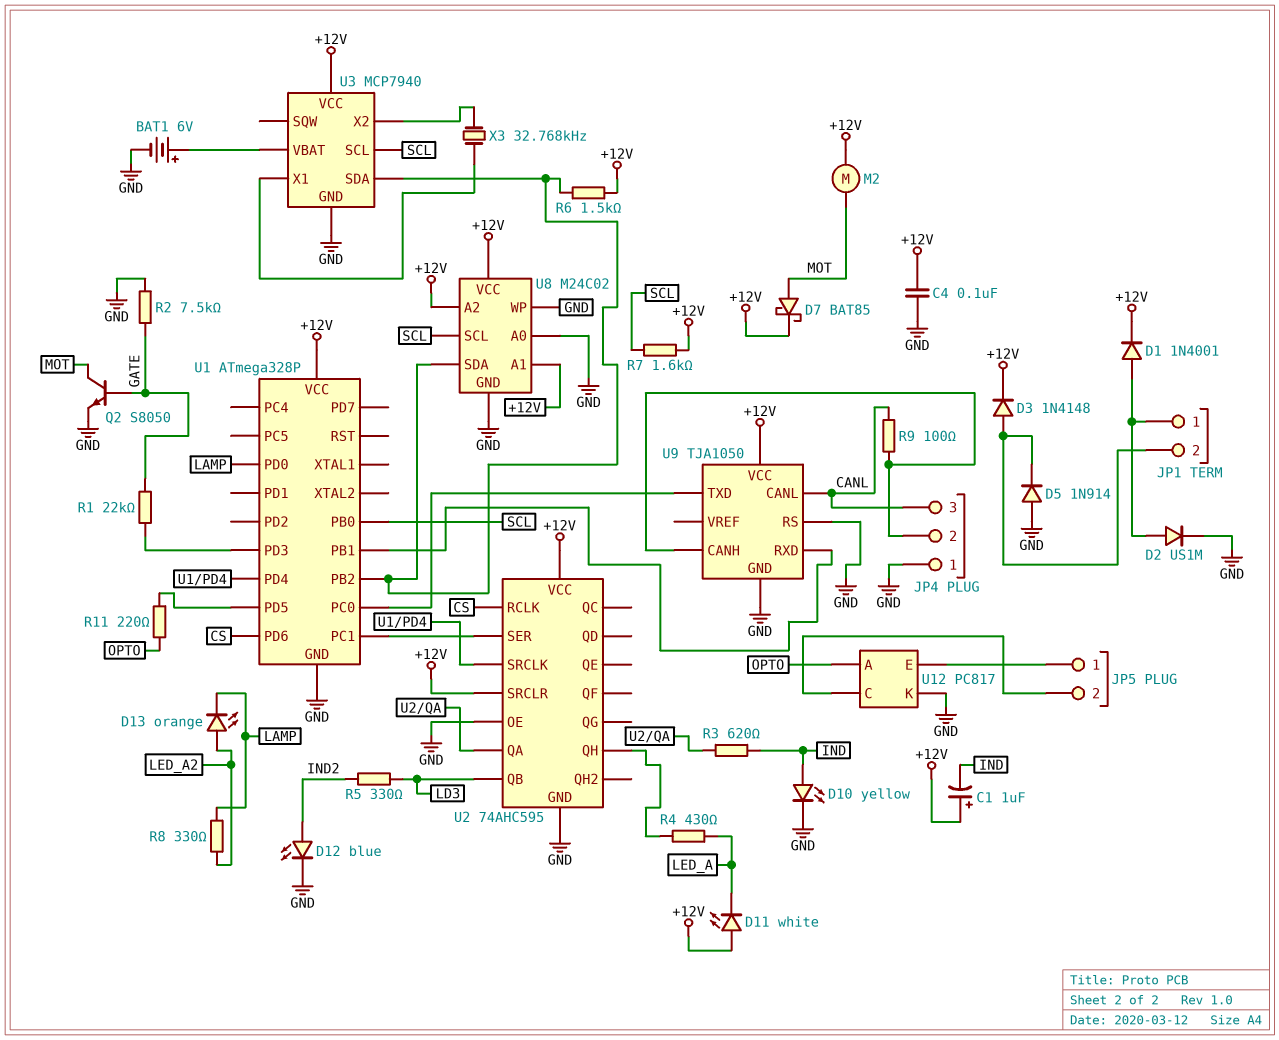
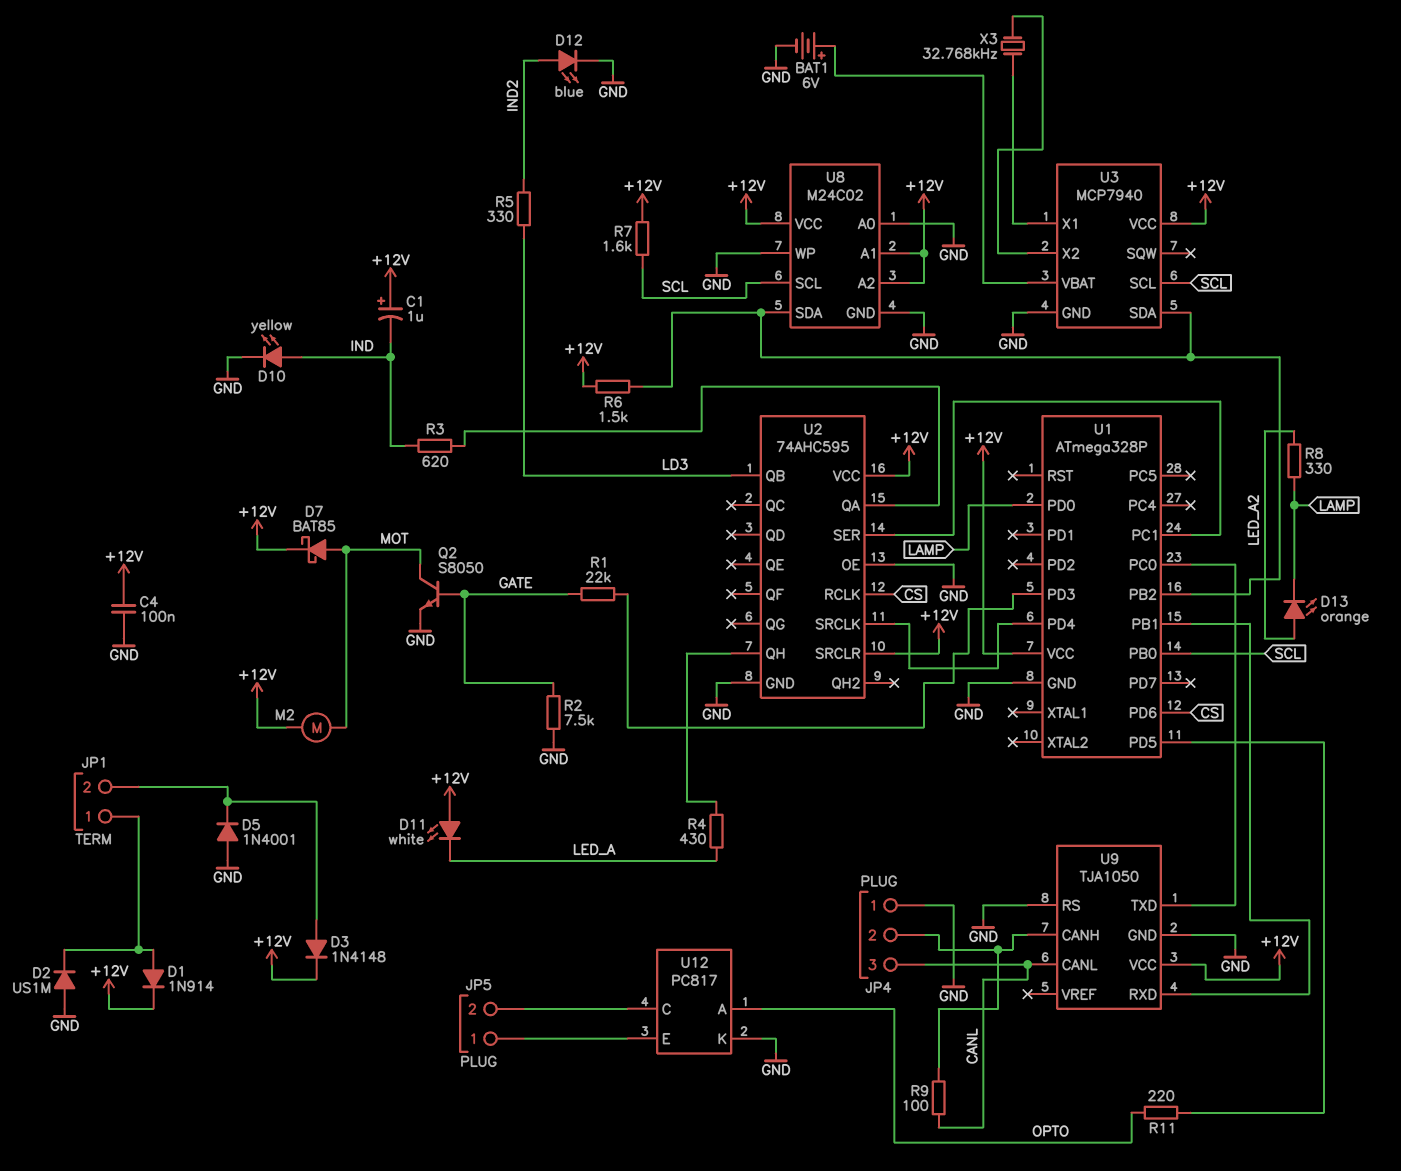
D1: diode 1N4001 (A JP1/1, K +12V) -> diode 1N914 (A JP1/1, K +12V)
D2: diode US1M (A JP1/1, K GND) -> diode US1M (A GND, K JP1/1)
D5: diode 1N914 (A GND, K JP1/2) -> diode 1N4001 (A GND, K JP1/2)

